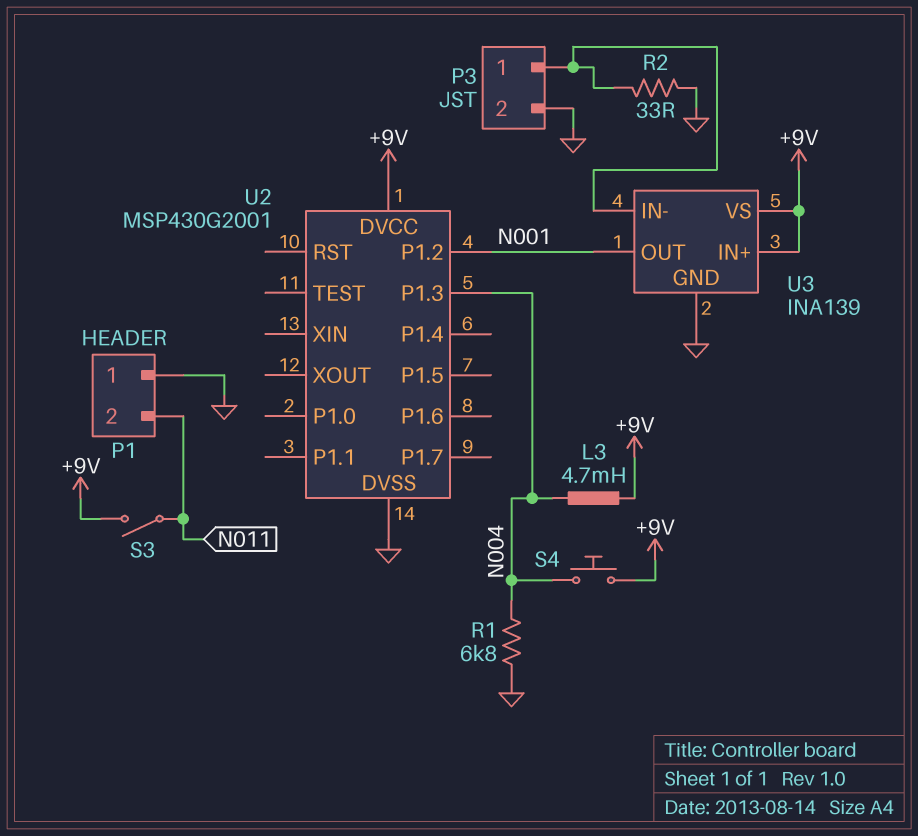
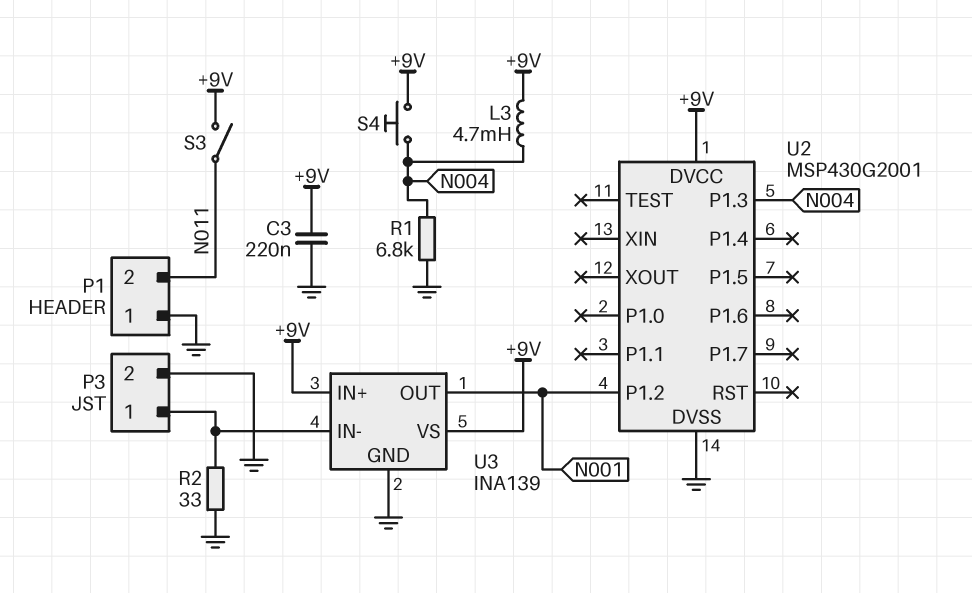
C3: none -> 220nF (+9V, GND)

